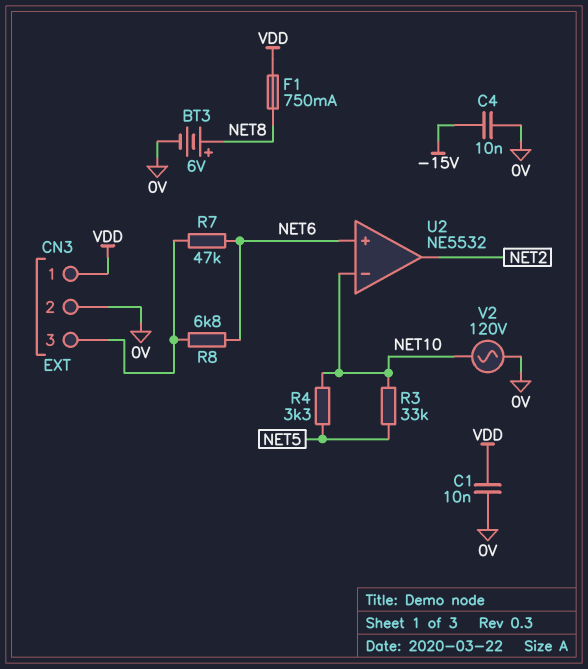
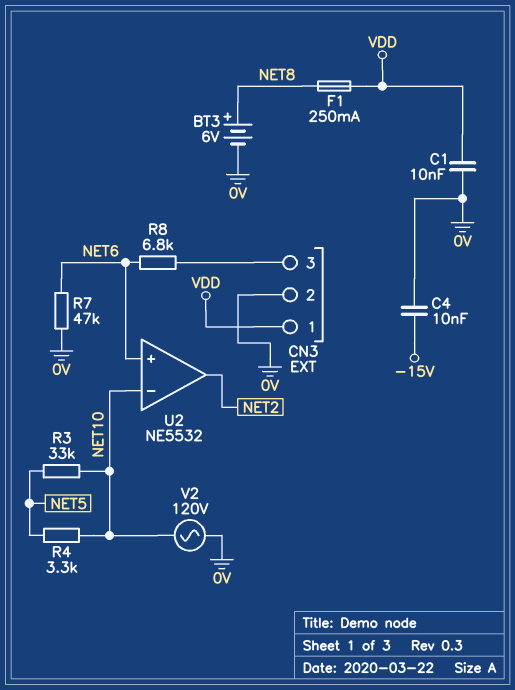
F1: 750mA (NET8, VDD) -> 250mA (NET8, VDD)
R7: 47k (CN3/3, NET6) -> 47k (0V, NET6)

